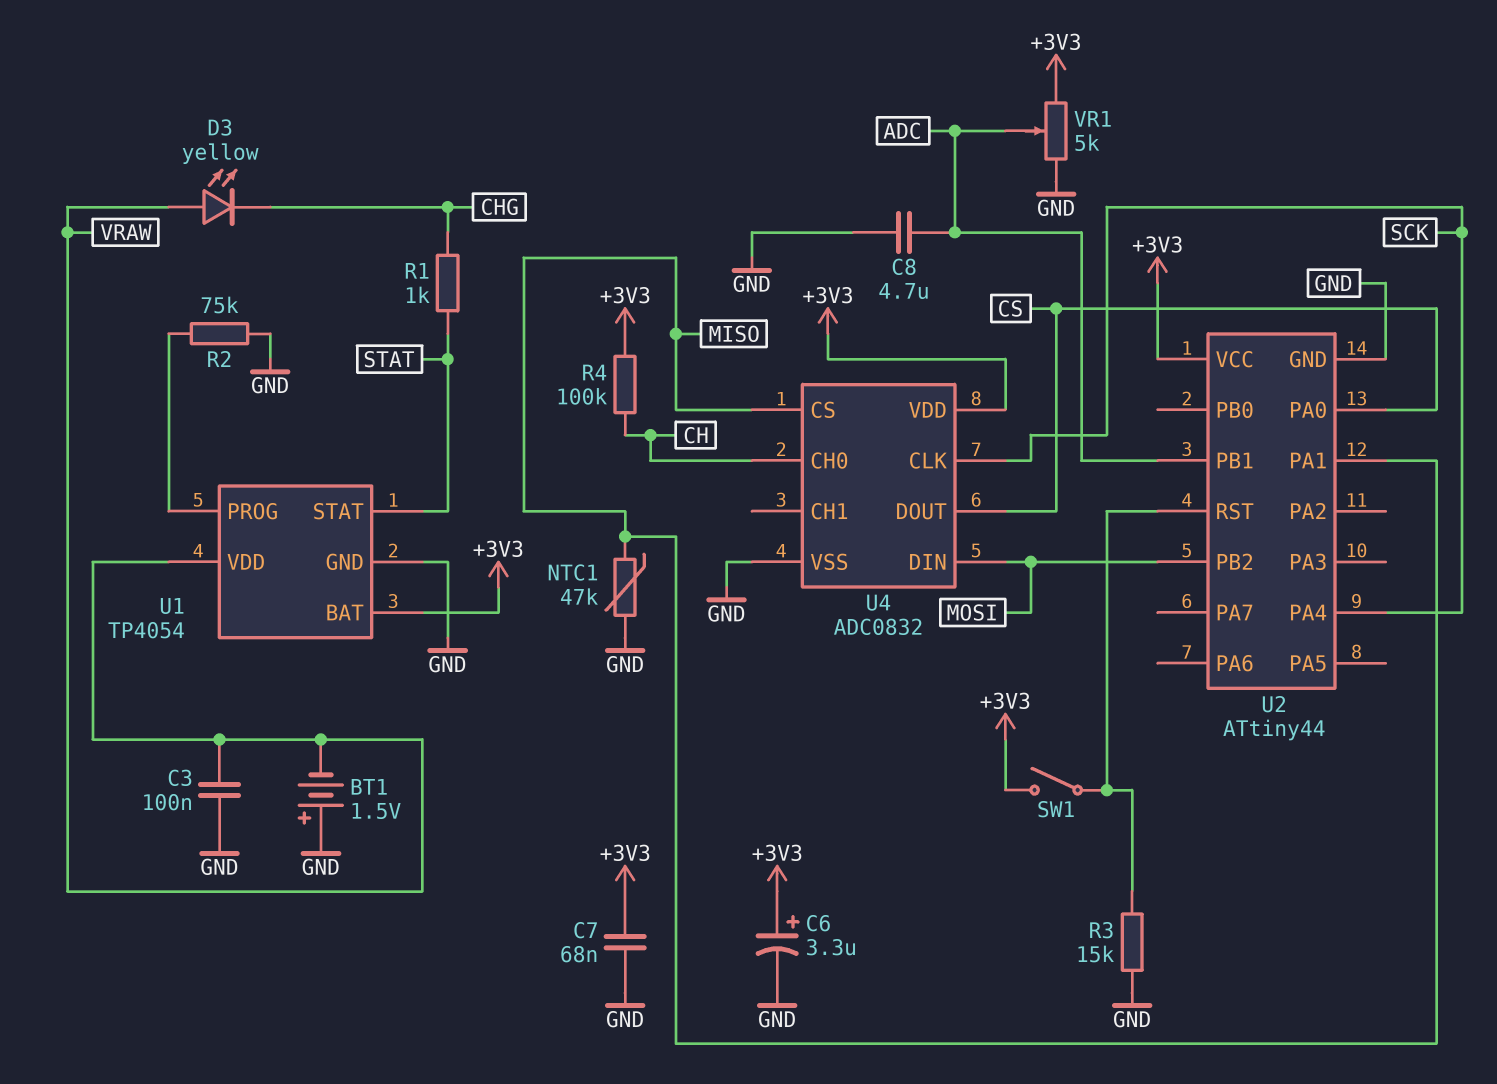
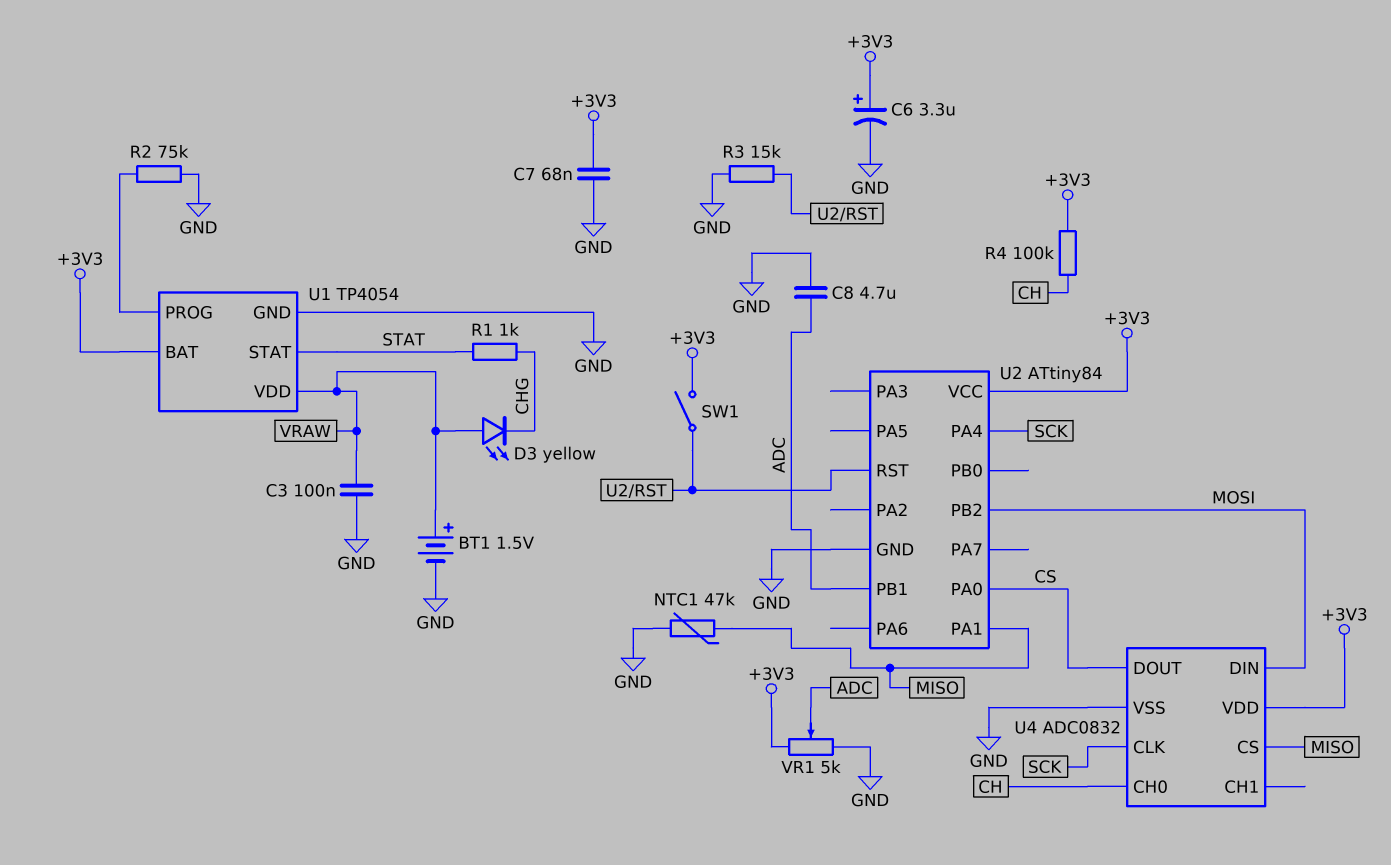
BT1: 1.5V (plus GND, minus VRAW) -> 1.5V (plus VRAW, minus GND)
U2: ATtiny44 -> ATtiny84

